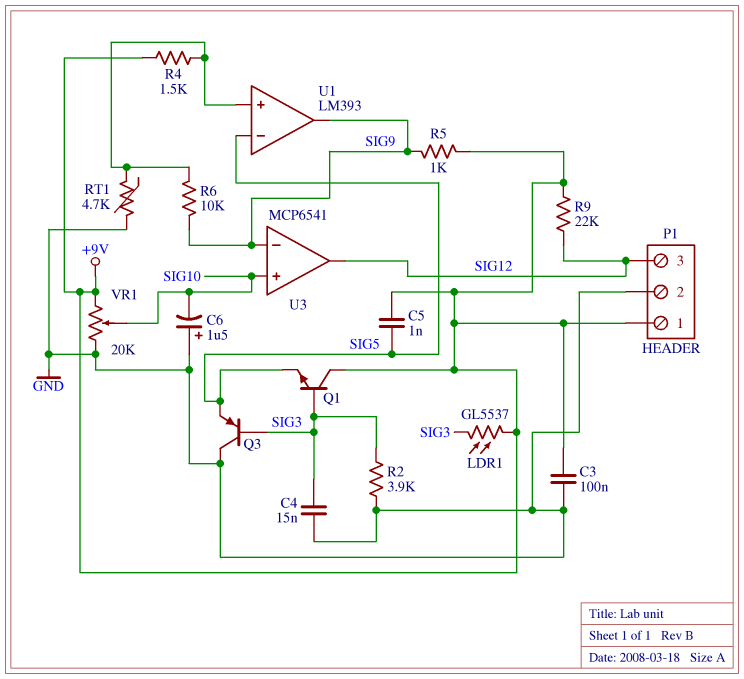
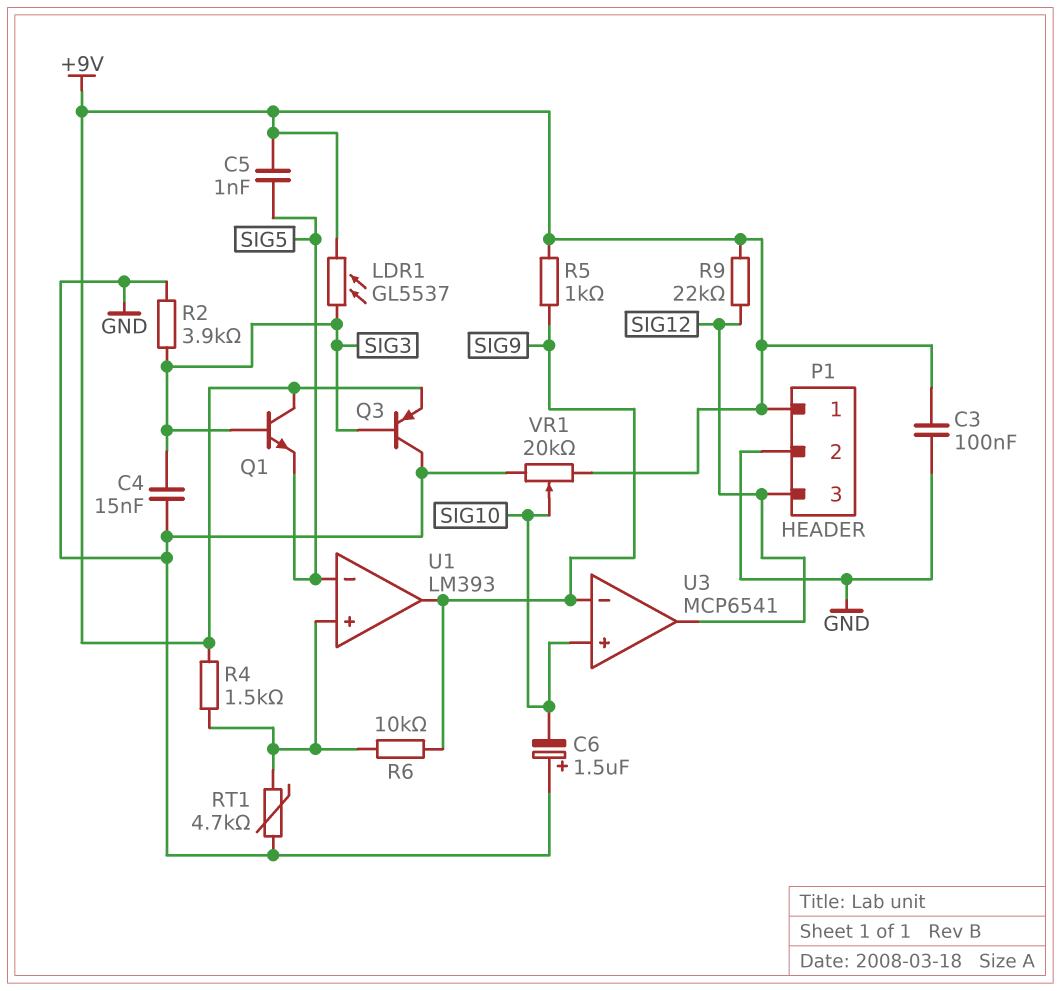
Q3: PNP (B SIG3, C GND, E SIG5) -> PNP (B SIG3, C GND, E +9V)

